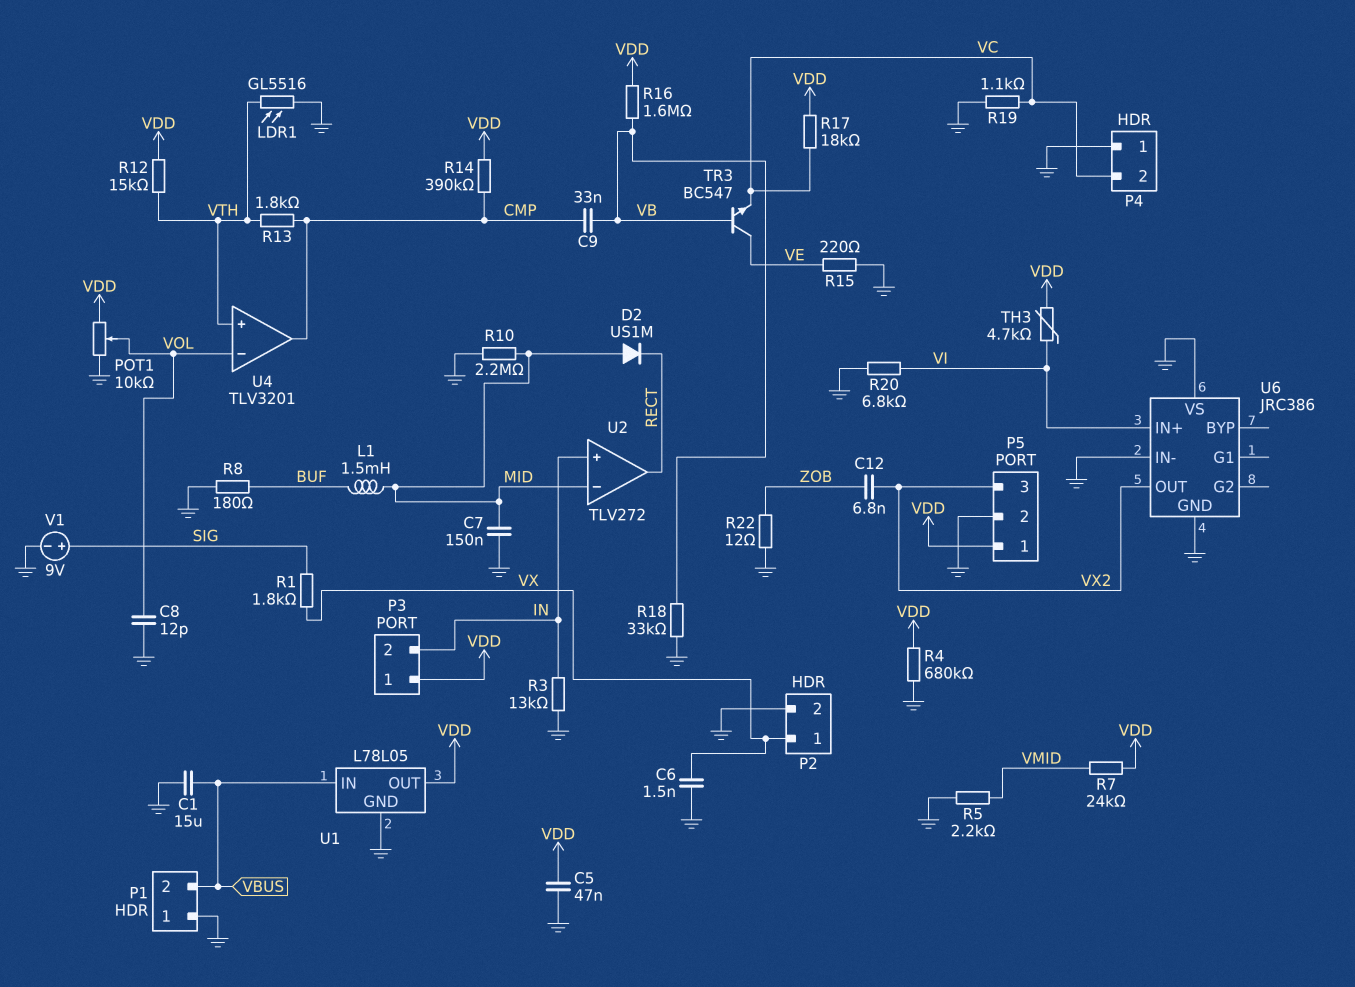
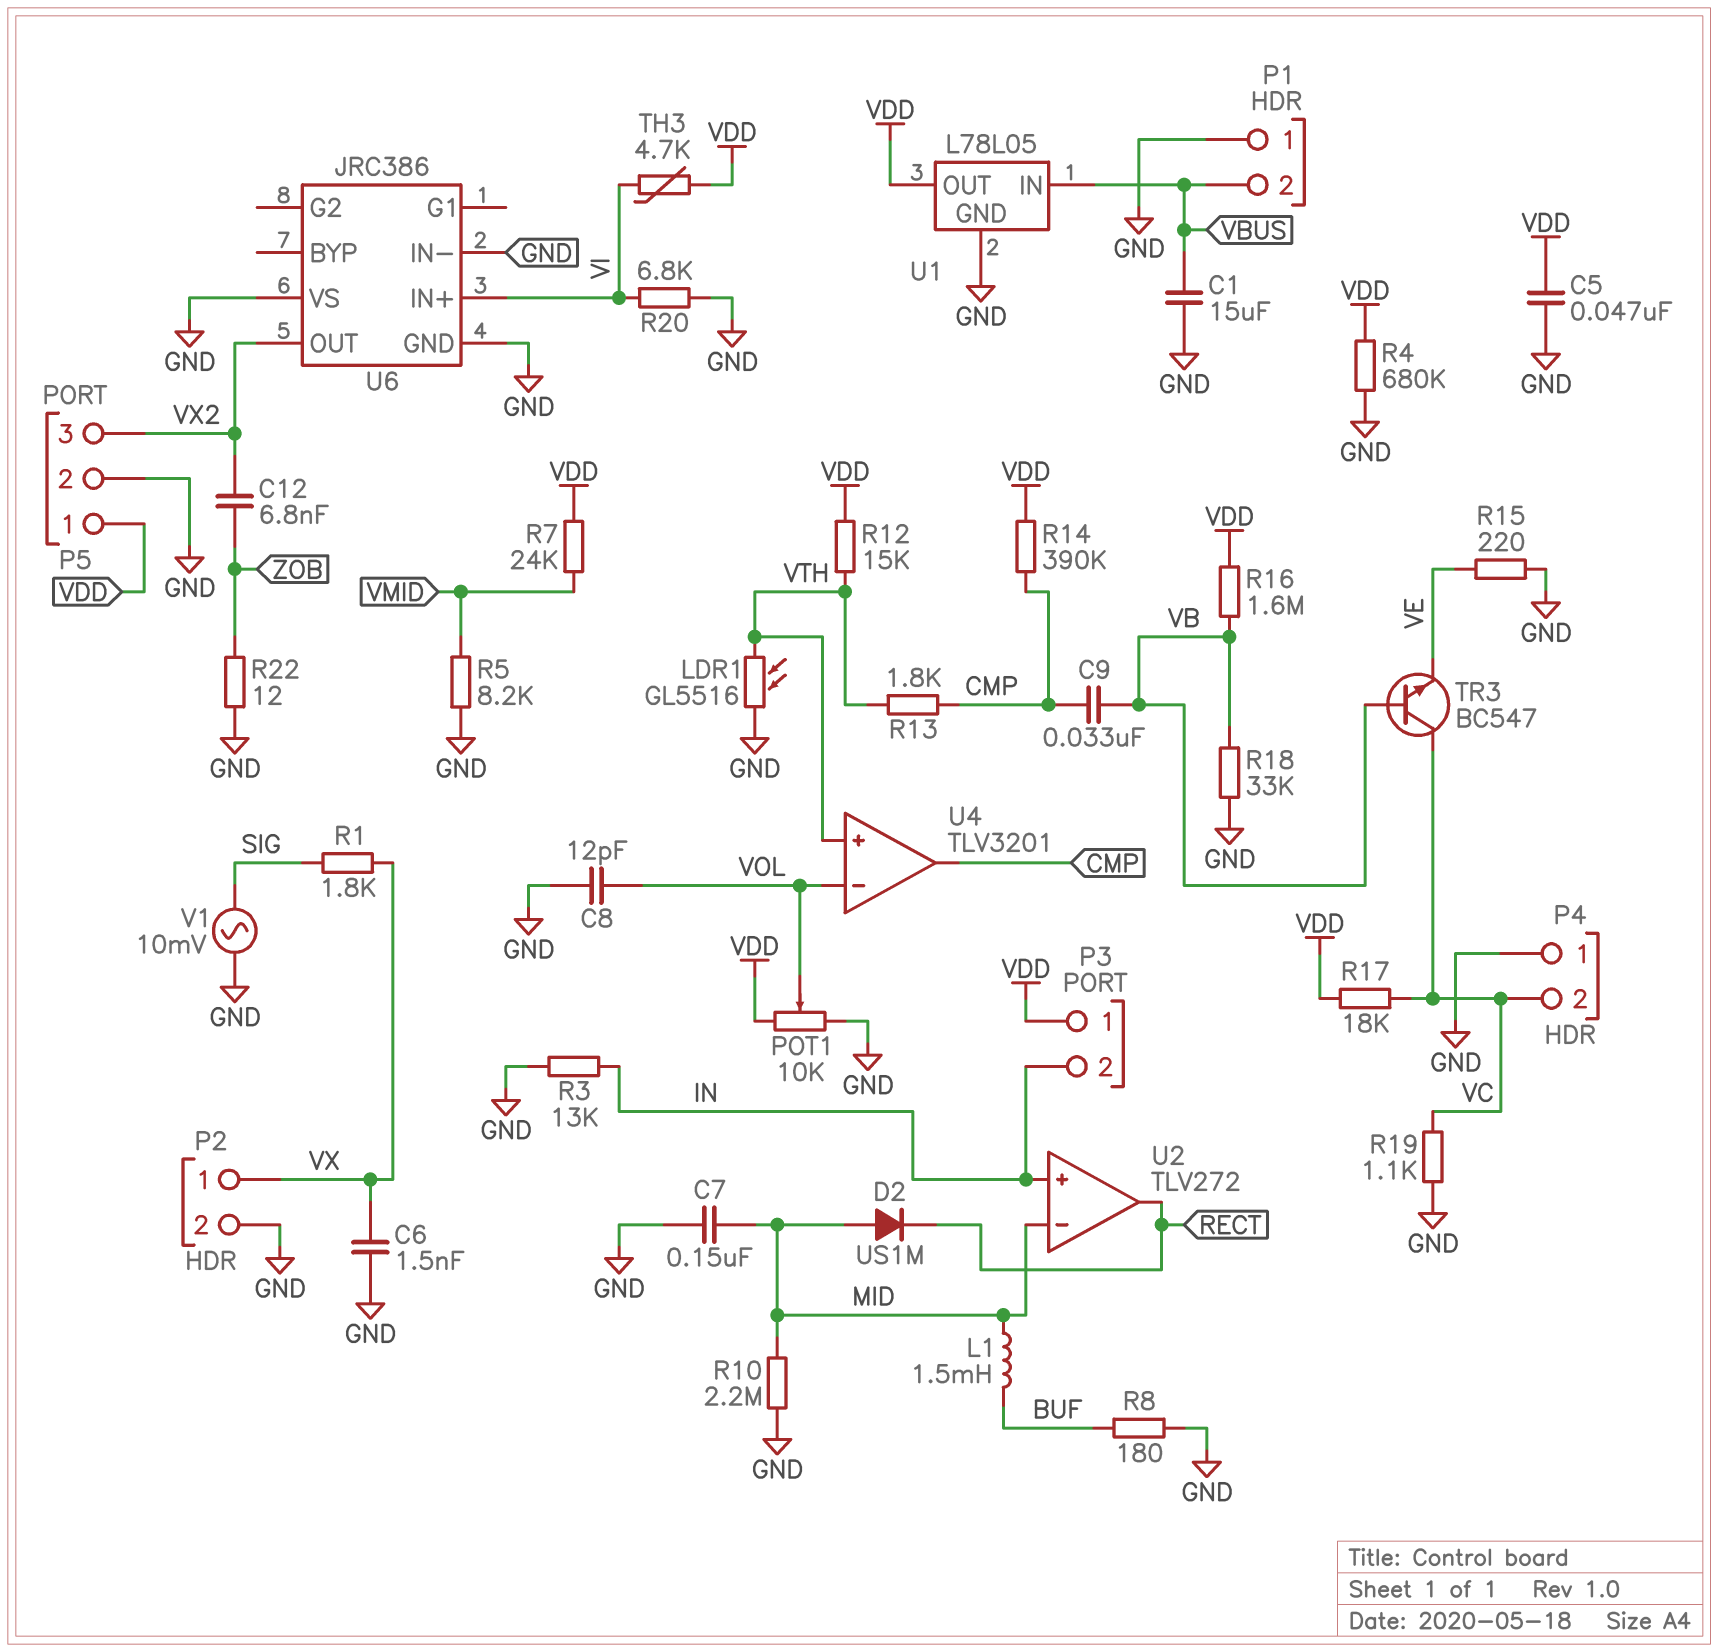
R5: 2.2k (GND, VMID) -> 8.2k (GND, VMID)
TR3: NPN BC547 (B VB, C VE, E VC) -> NPN BC547 (B VB, C VC, E VE)
V1: 9V (plus SIG, minus GND) -> AC 10mV (GND, SIG)

